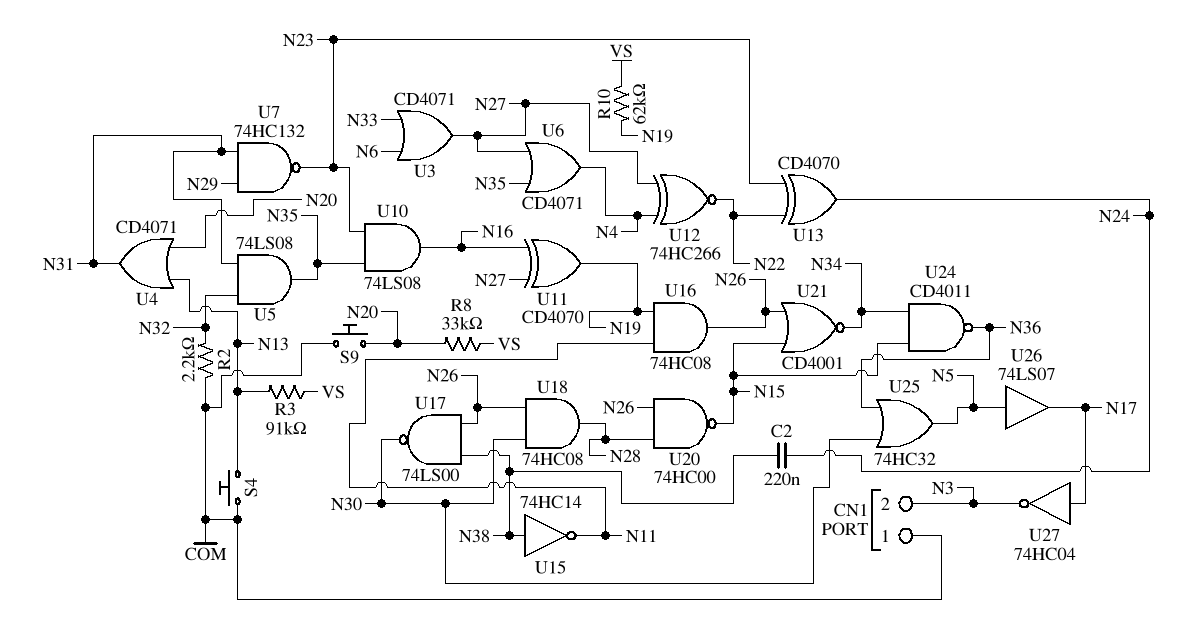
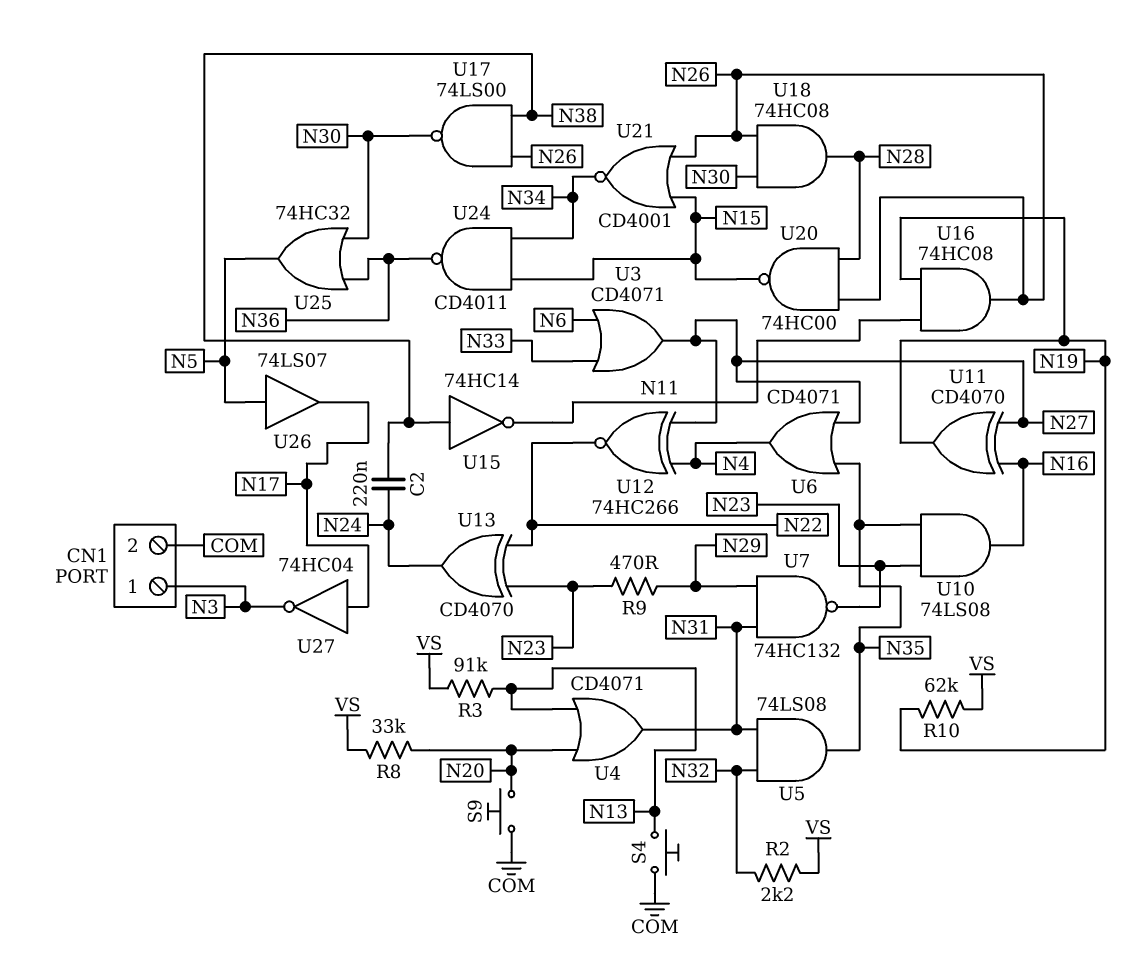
CN1 pin 1: COM -> N3
CN1 pin 2: N3 -> COM
R2: 2.2k (COM, N32) -> 2.2k (N32, VS)
R9: none -> 470 (N23, N29)

